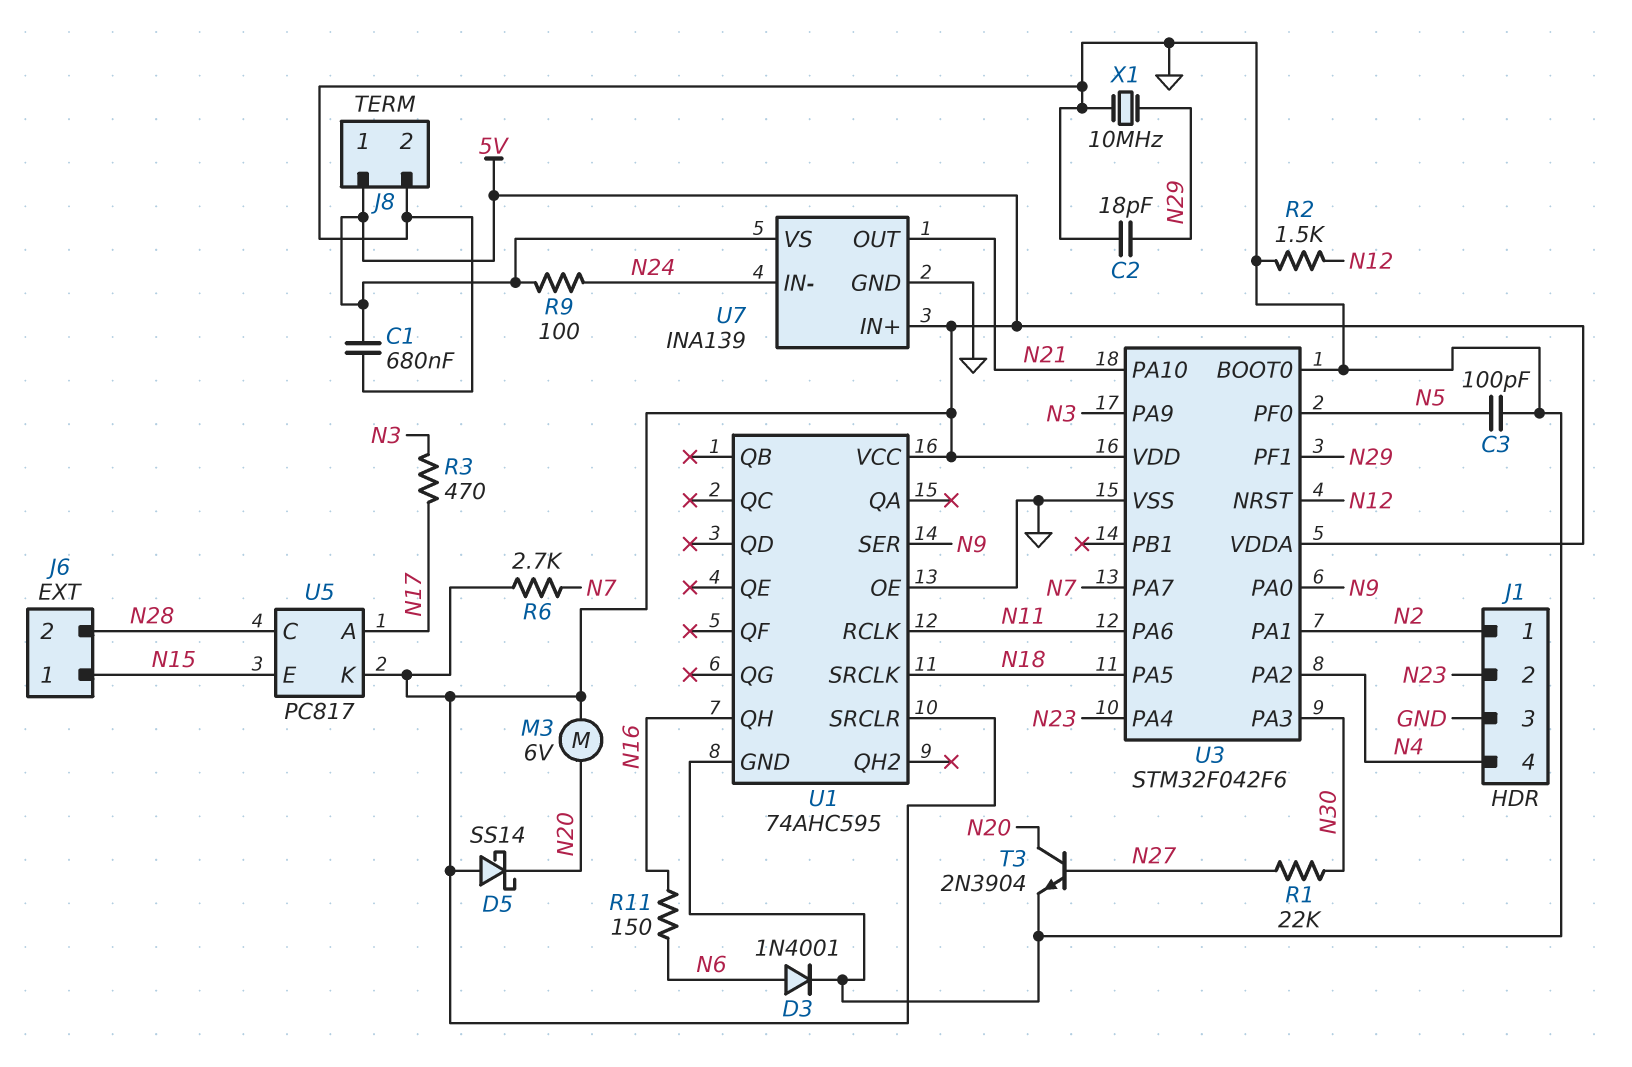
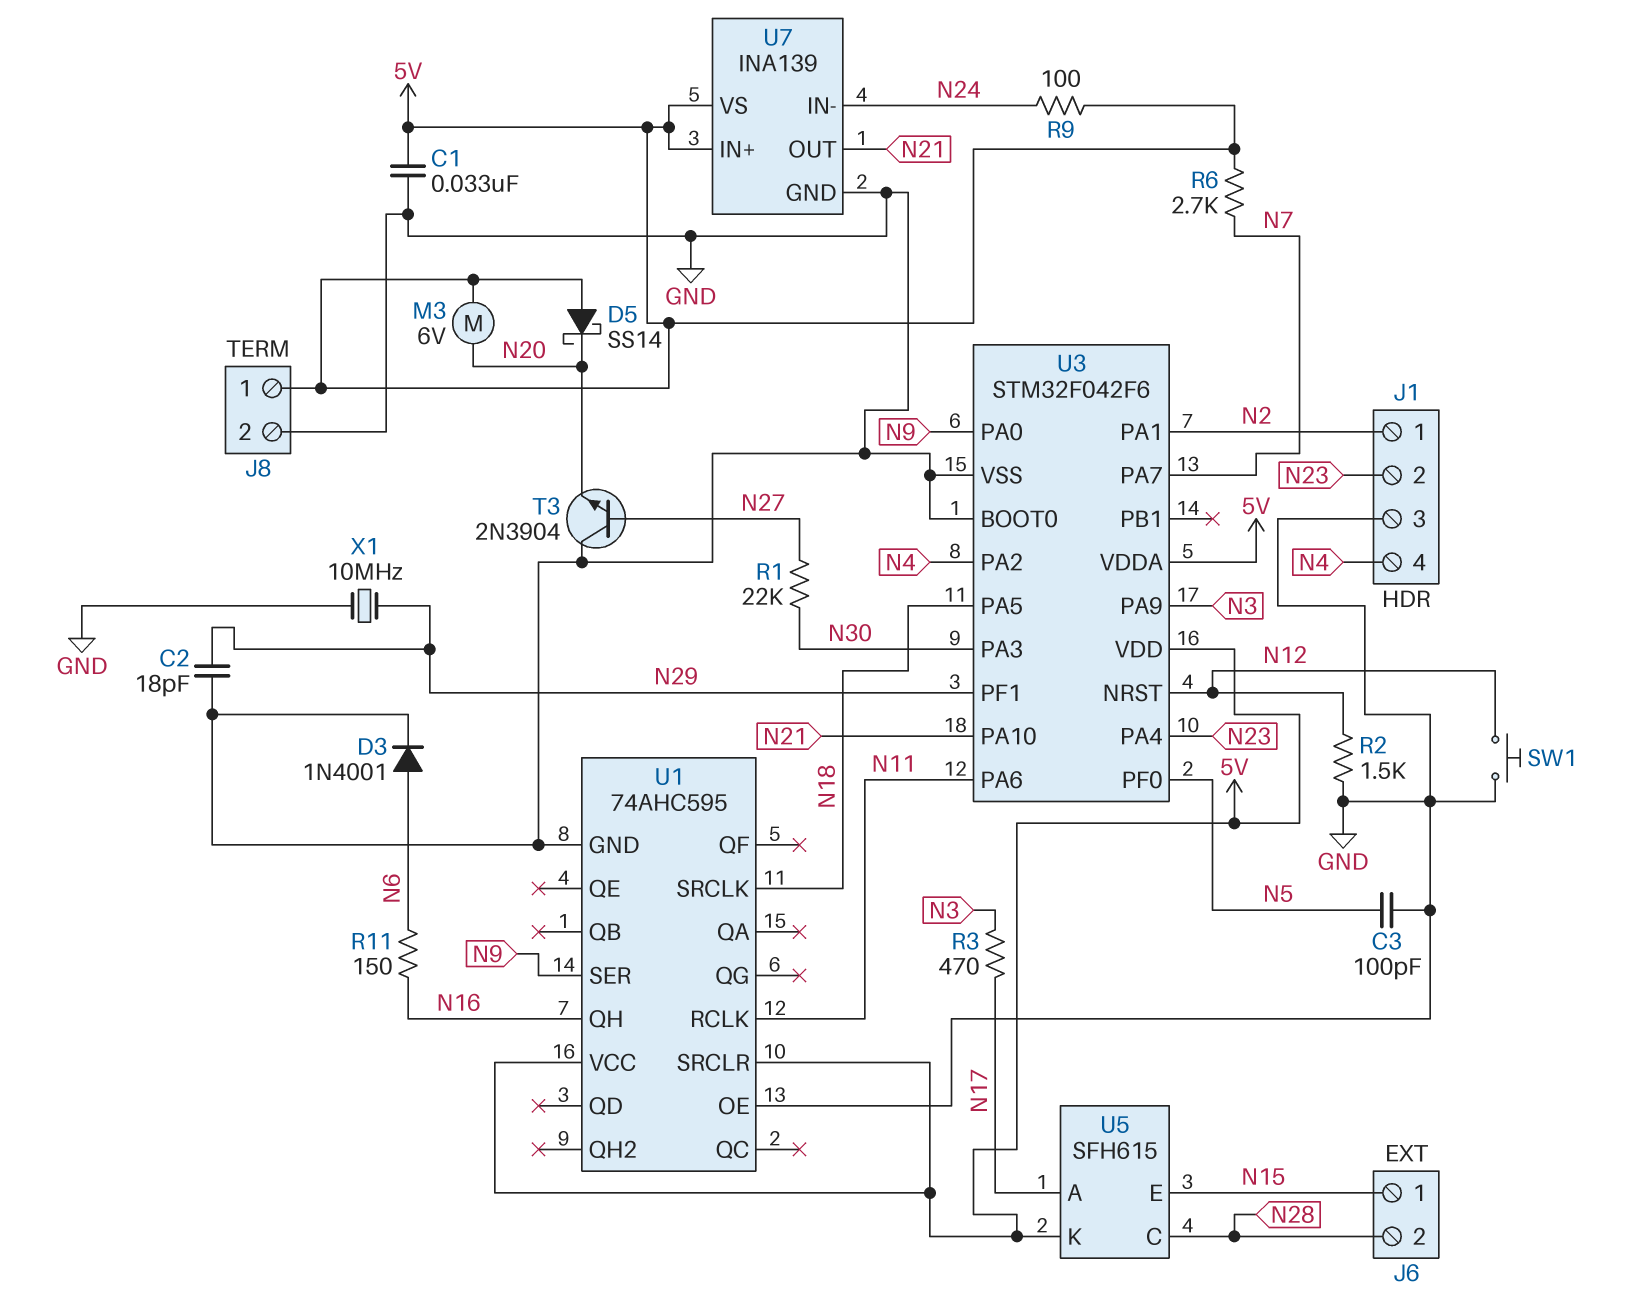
C1: 680nF (5V, GND) -> 33nF (5V, GND)
SW1: none -> button (GND, N12)
T3: NPN 2N3904 (B N27, C N20, E GND) -> NPN 2N3904 (B N27, C GND, E N20)
U5: PC817 -> SFH615

